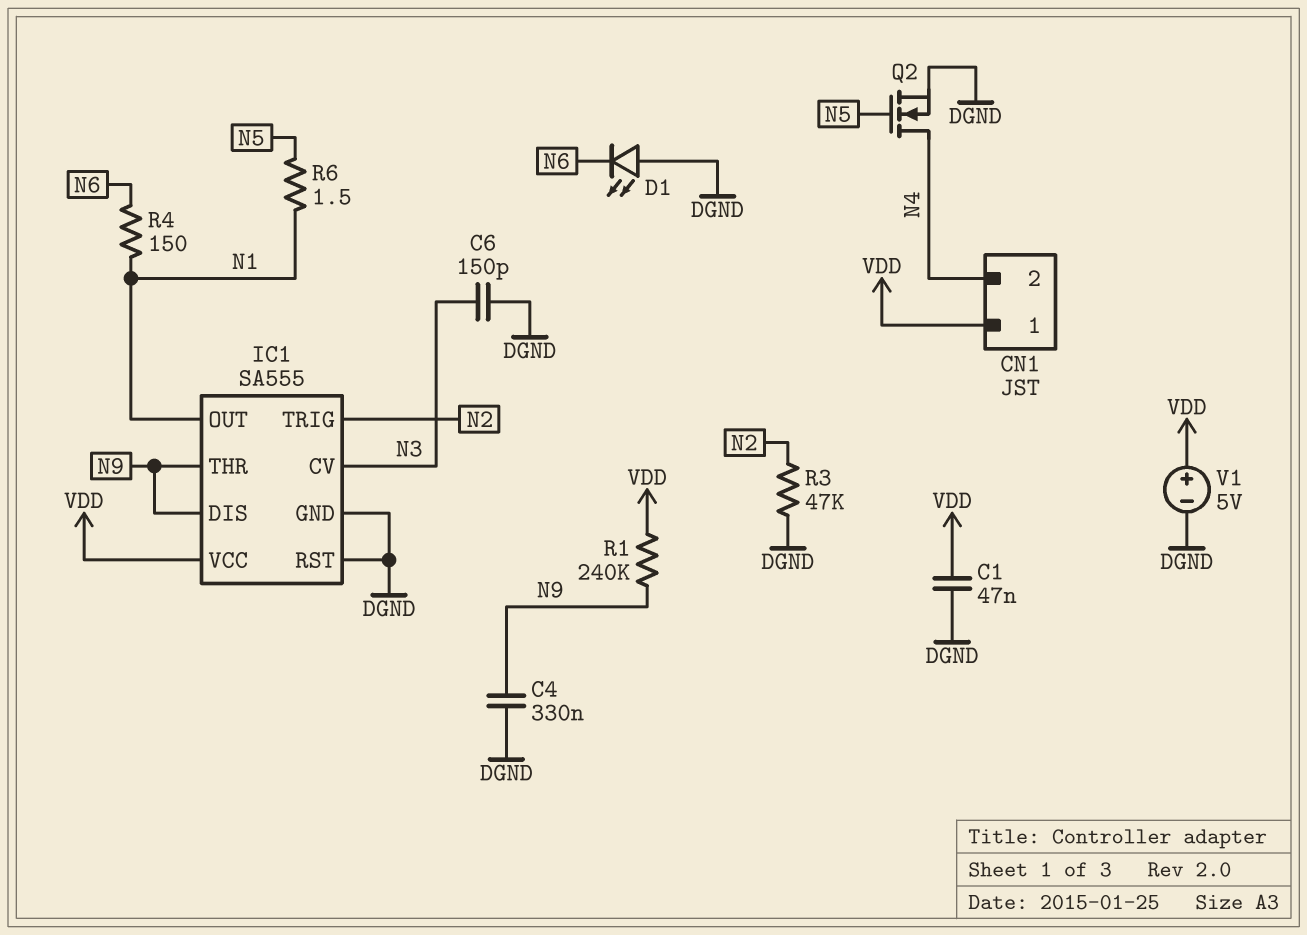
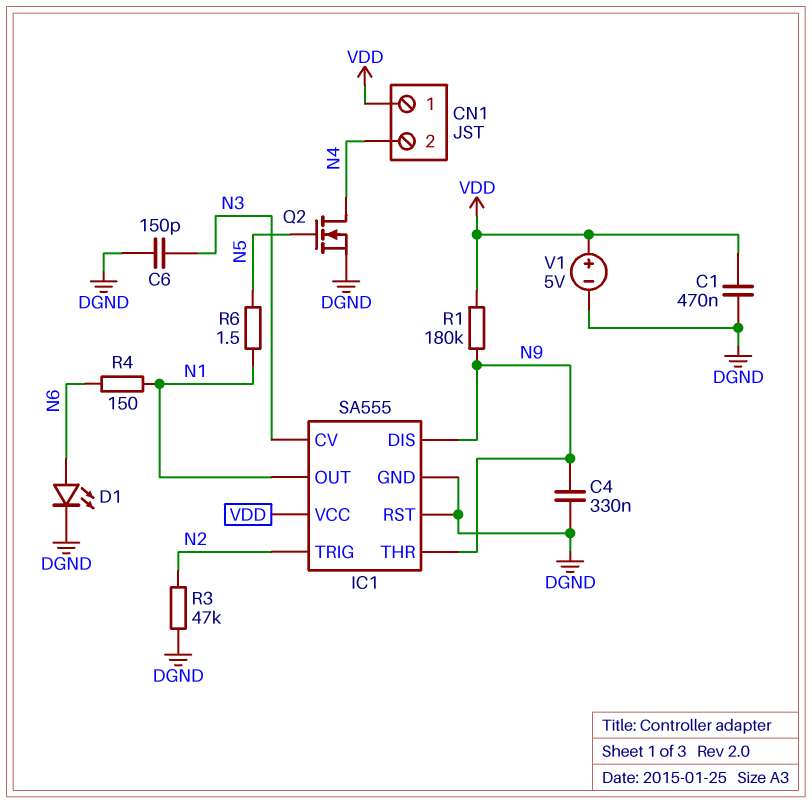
C1: 47nF (DGND, VDD) -> 470nF (DGND, VDD)
D1: LED (A DGND, K N6) -> LED (A N6, K DGND)
R1: 240k (N9, VDD) -> 180k (N9, VDD)

